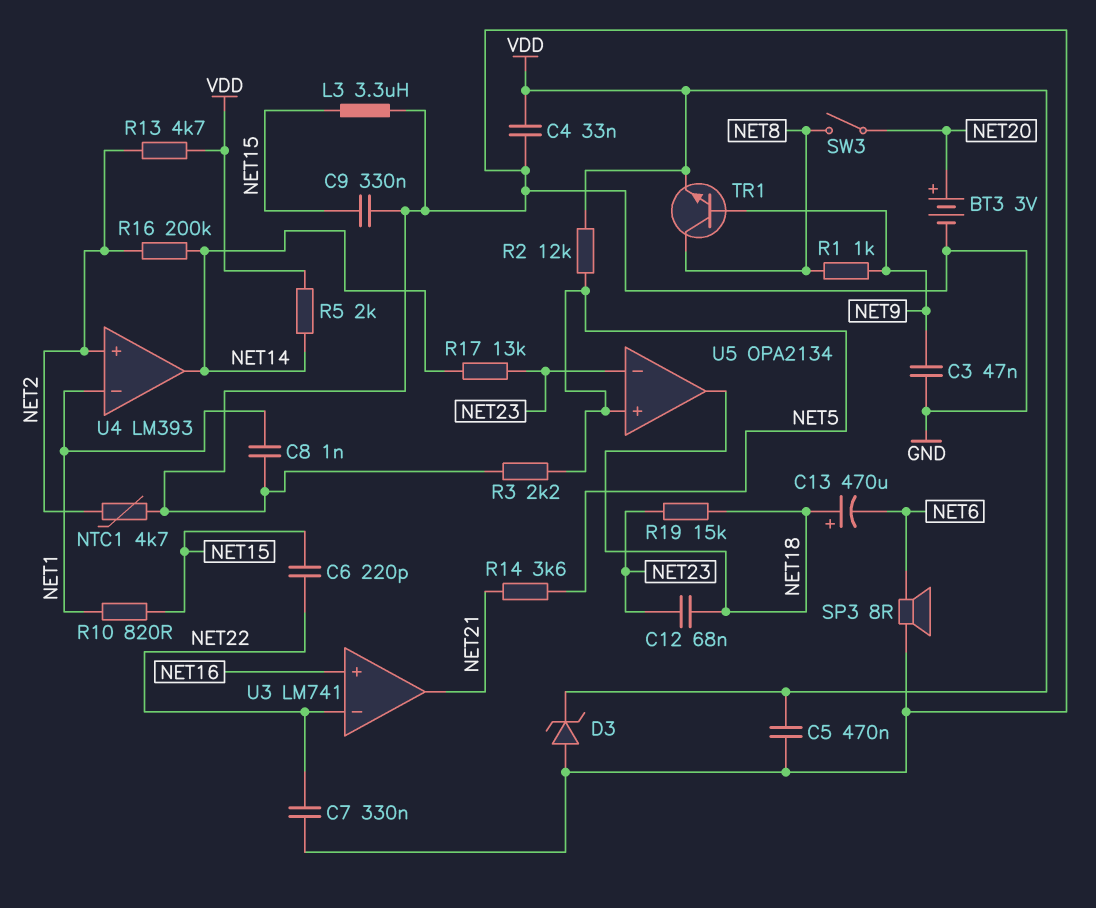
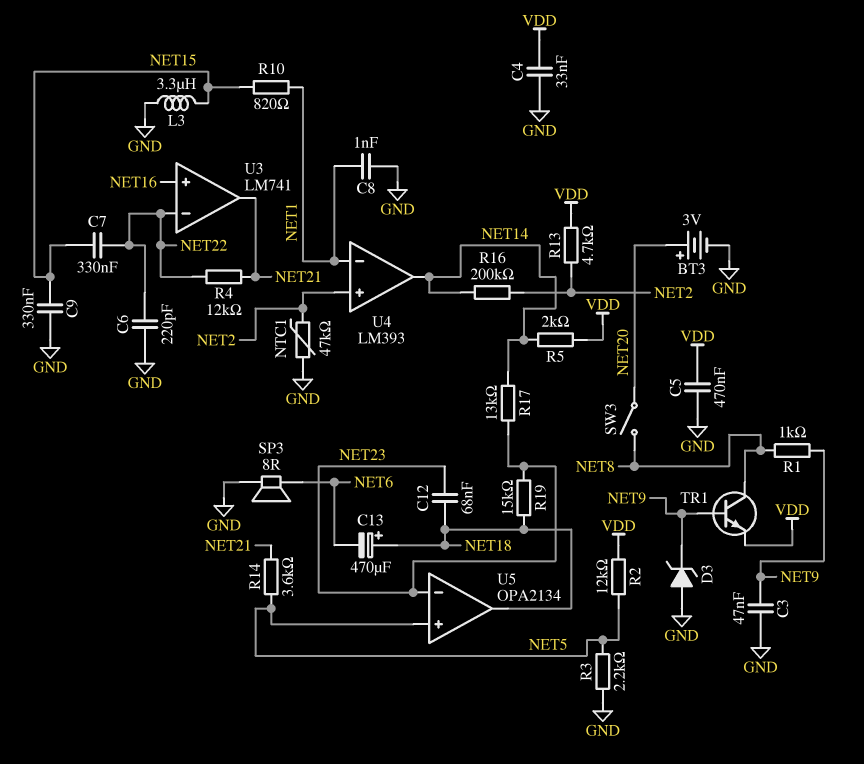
C6: 220pF (NET15, NET22) -> 220pF (GND, NET22)
C7: 330nF (GND, NET22) -> 330nF (NET15, NET22)
D3: zener (A GND, K VDD) -> zener (A GND, K NET9)
NTC1: 4.7k (GND, NET2) -> 47k (GND, NET2)
R4: none -> 12k (NET21, NET22)

